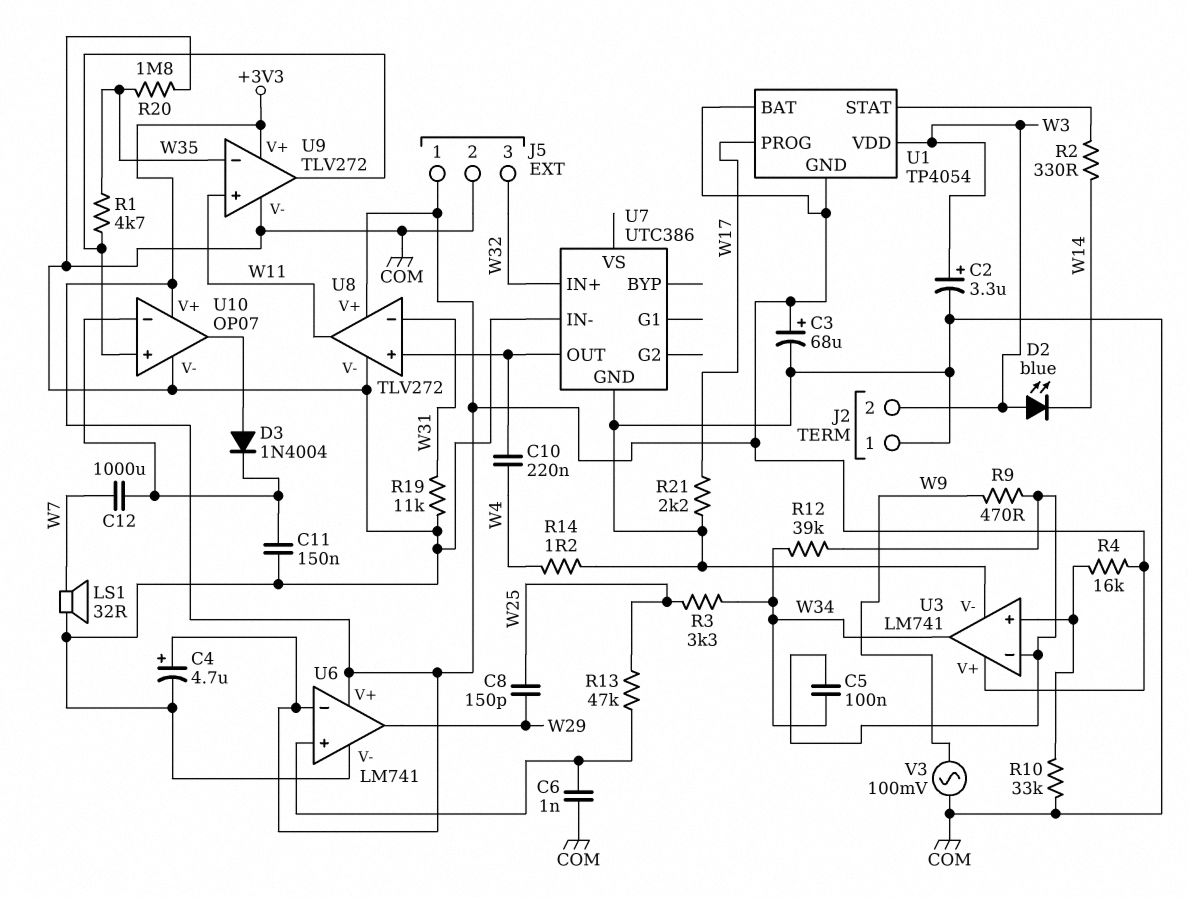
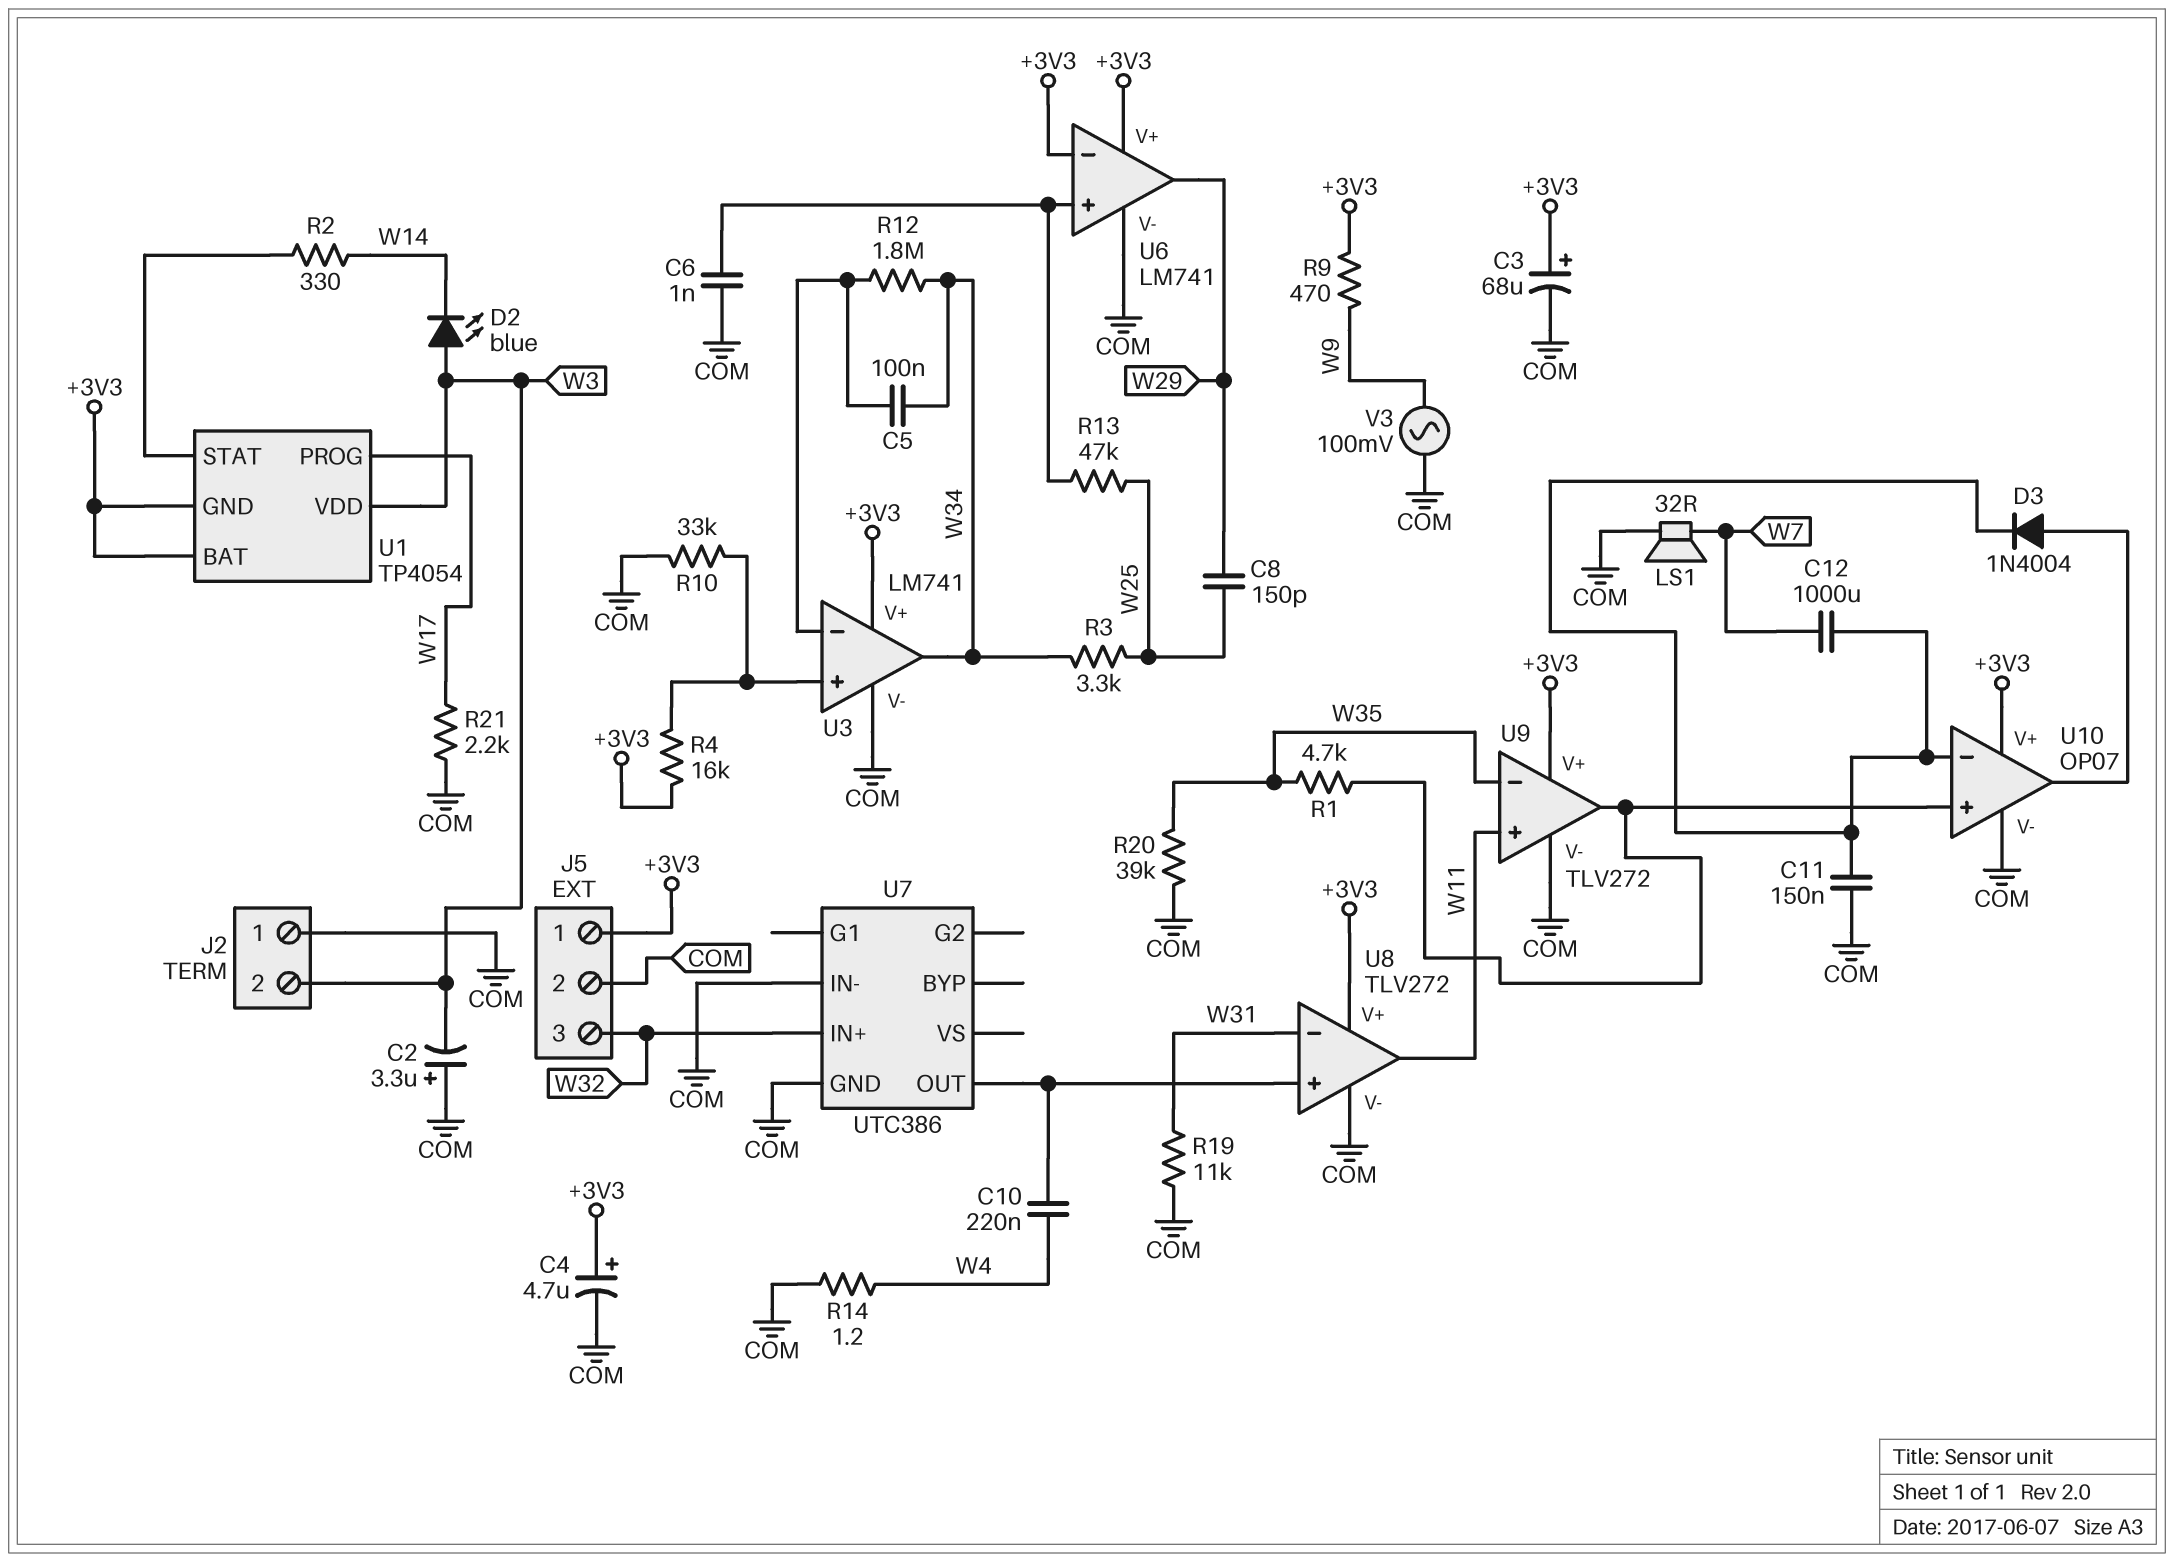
C2: 3.3uF (plus W3, minus COM) -> 3.3uF (plus COM, minus W3)
R9: 470 (U3/in-, W9) -> 470 (+3V3, W9)
R12: 39k (U3/in-, W34) -> 1.8M (U3/in-, W34)
R20: 1.8M (COM, W35) -> 39k (COM, W35)

